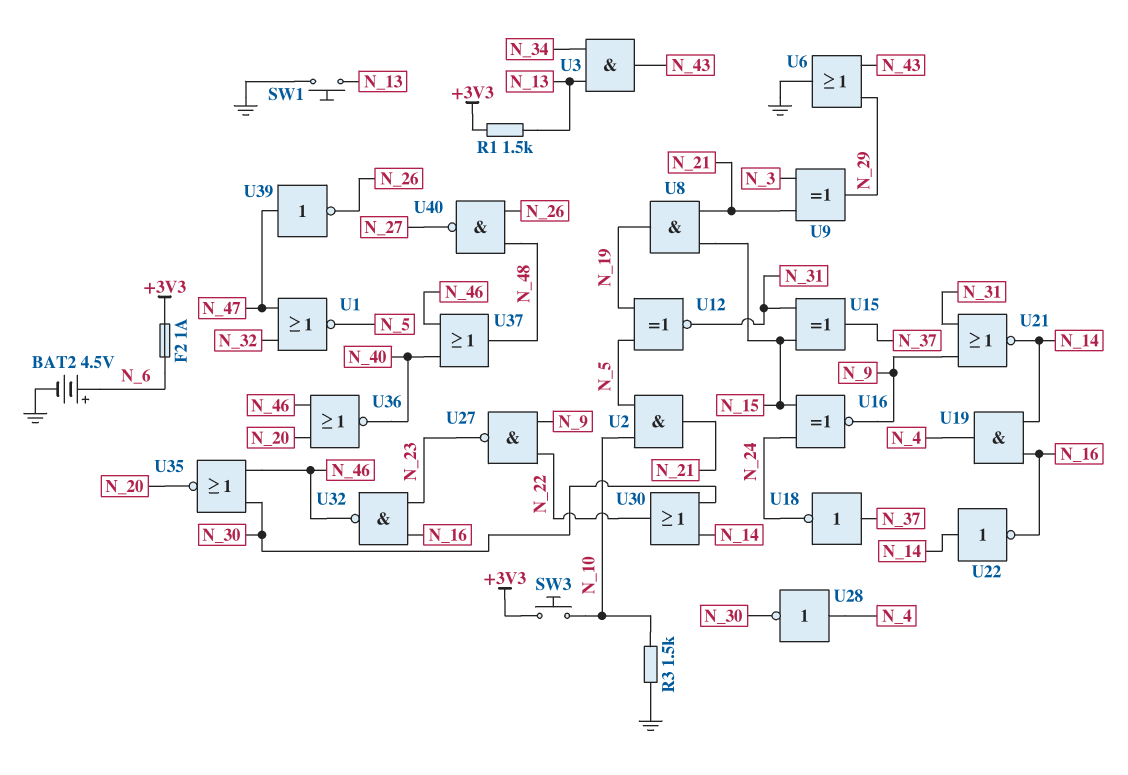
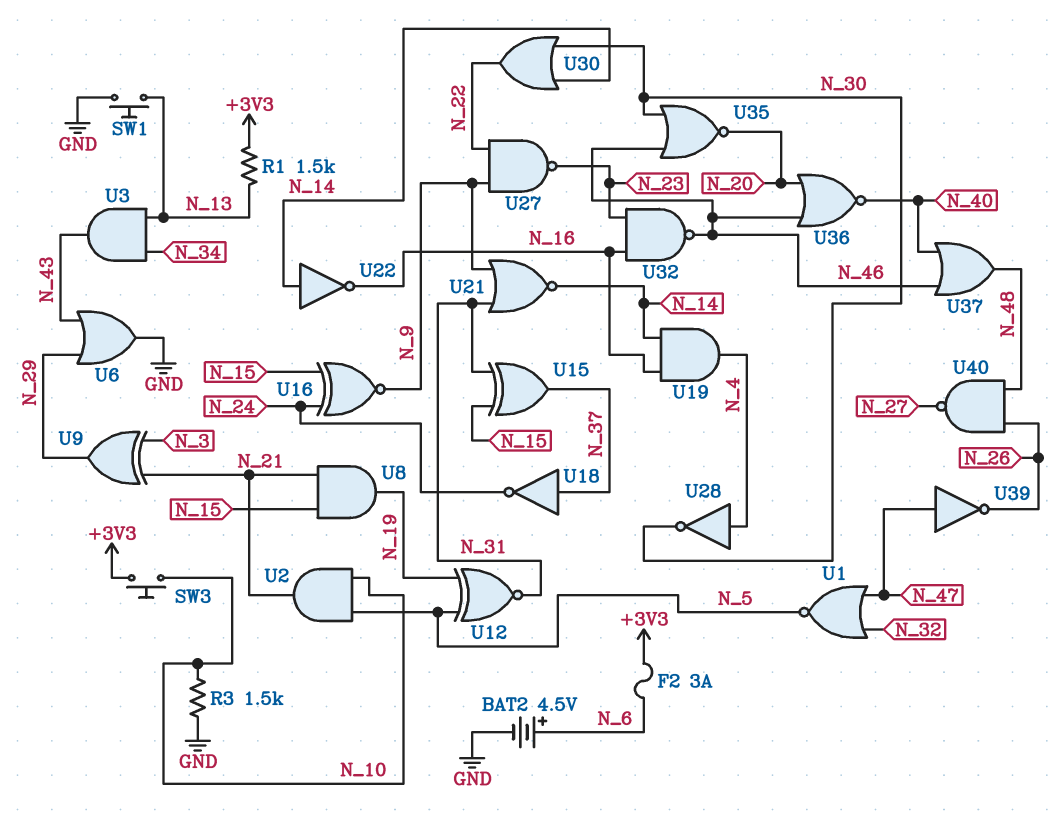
F2: 1A (+3V3, N_6) -> 3A (+3V3, N_6)

